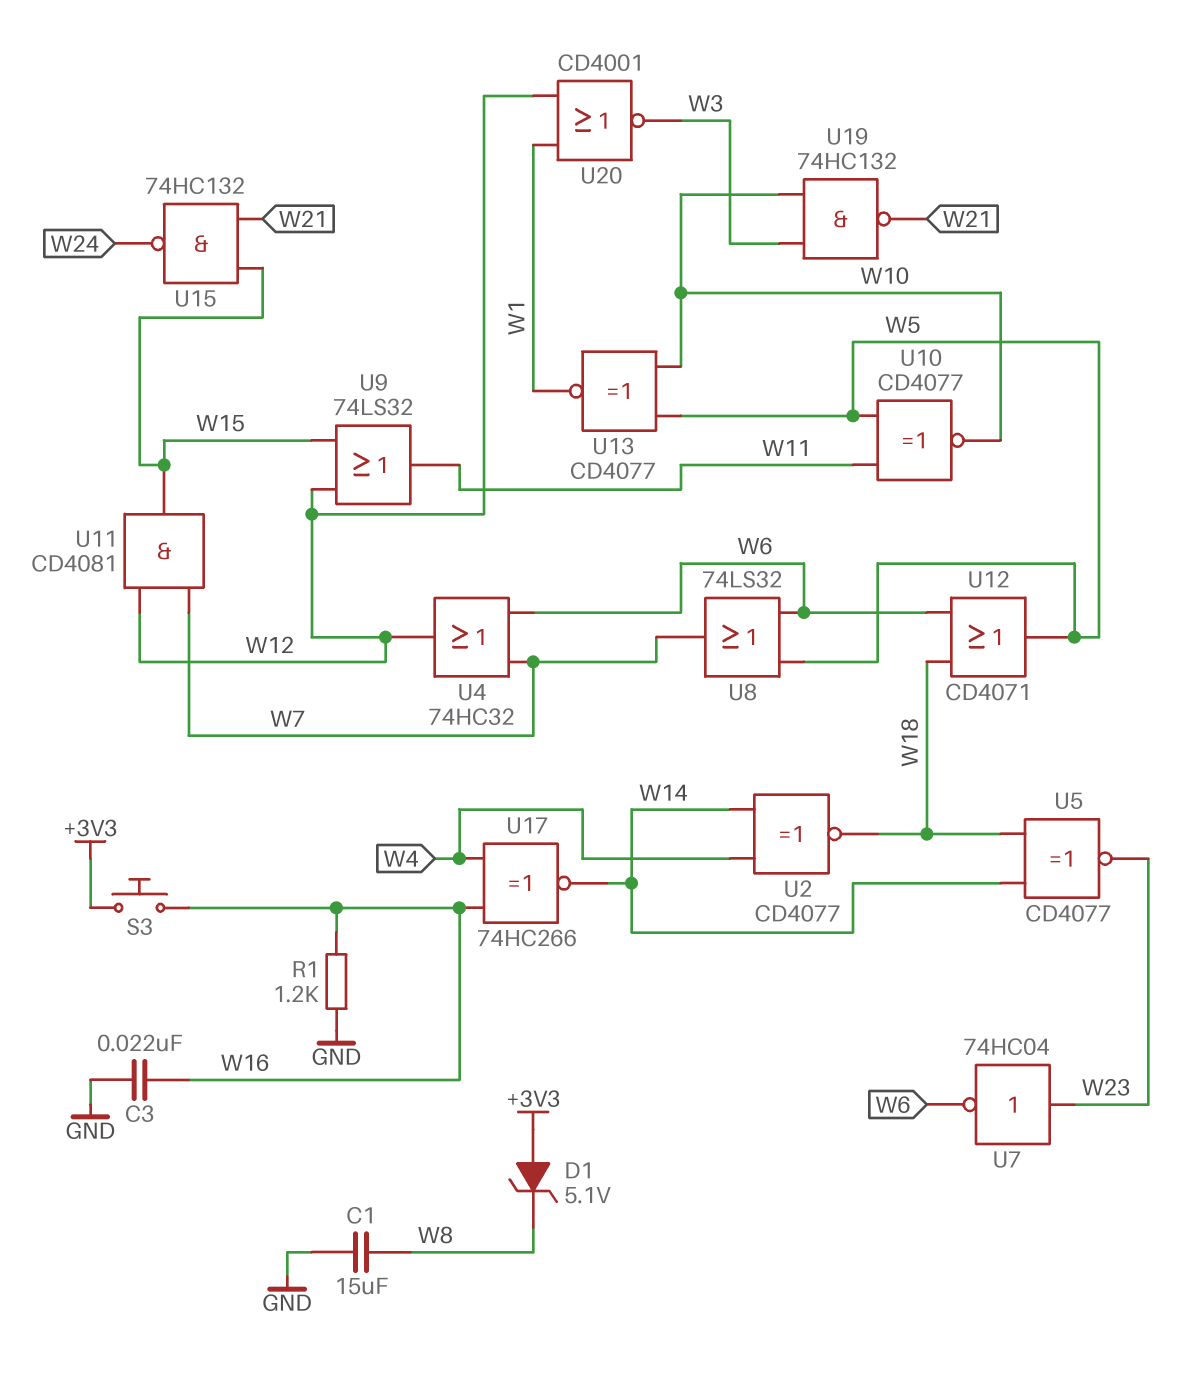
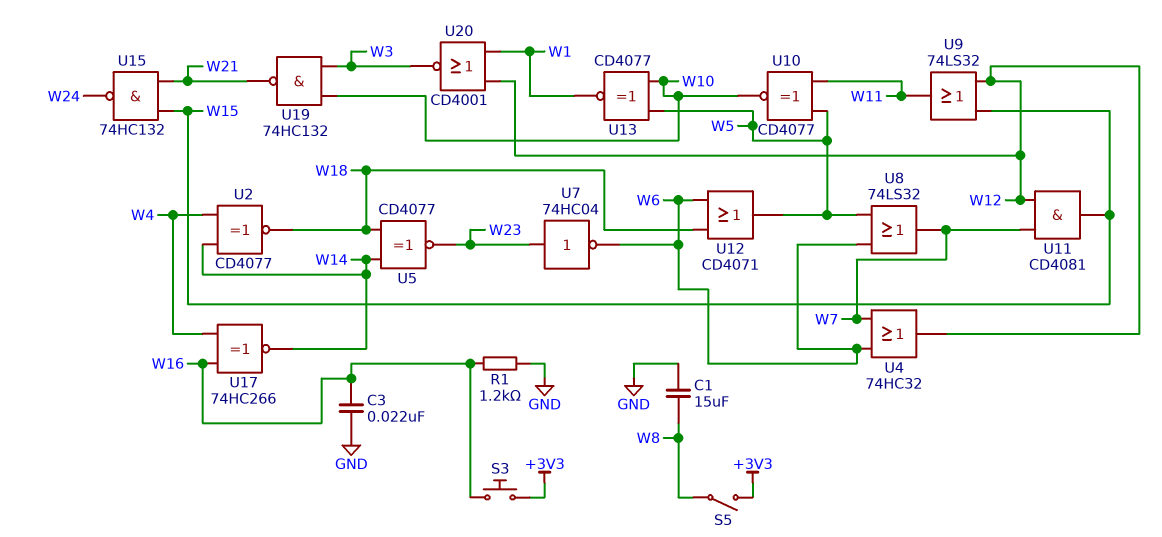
D1: zener 5.1V (A +3V3, K W8) -> none
S5: none -> switch (+3V3, W8)

